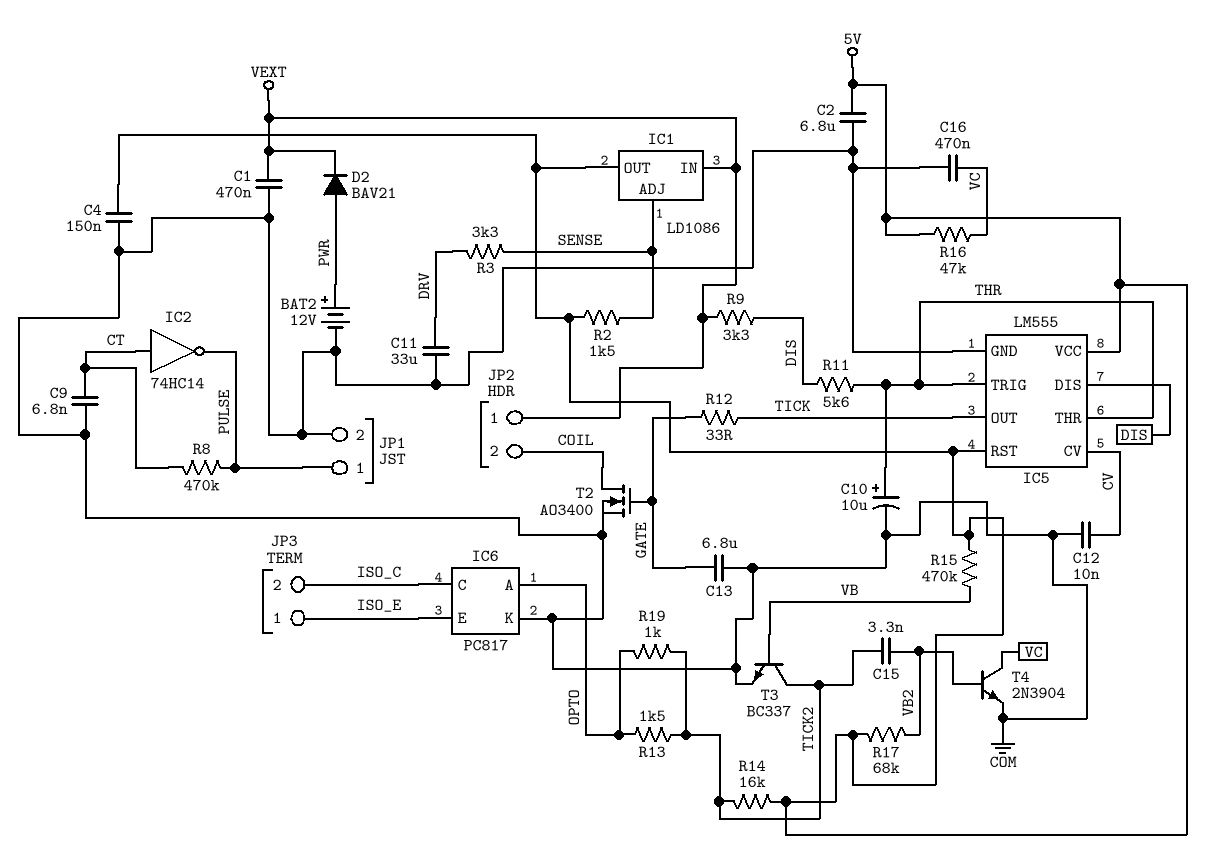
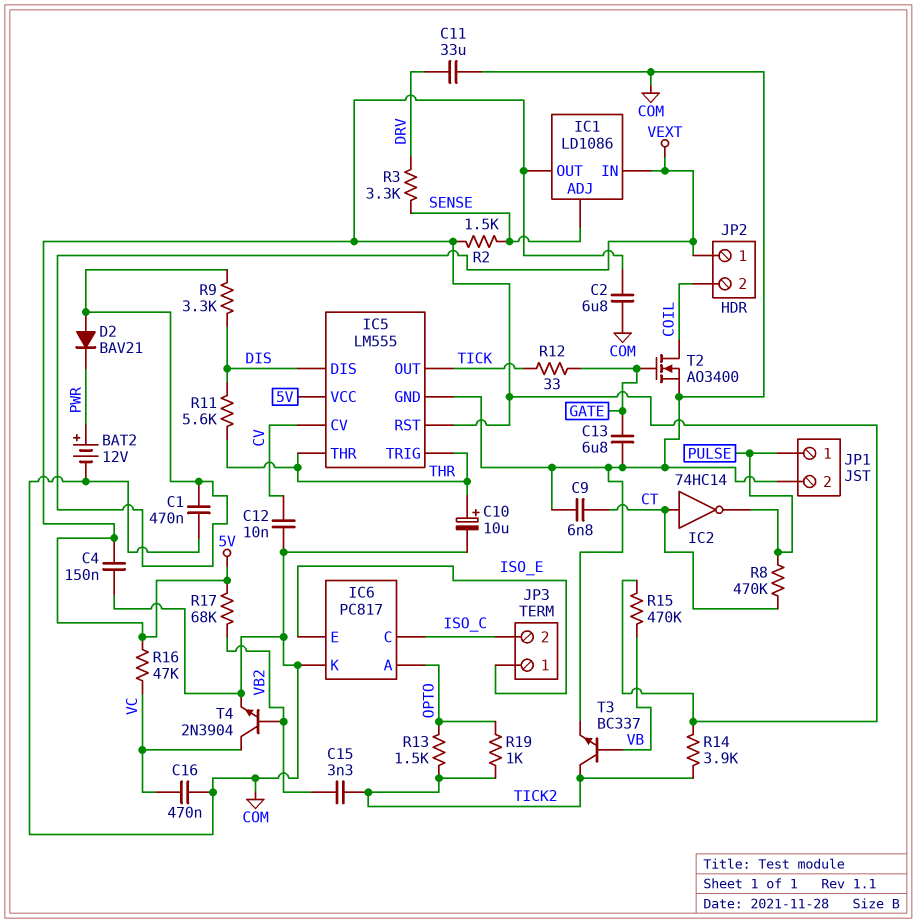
D2: diode BAV21 (A PWR, K VEXT) -> diode BAV21 (A VEXT, K PWR)
R14: 16k (5V, TICK2) -> 3.9k (5V, TICK2)

